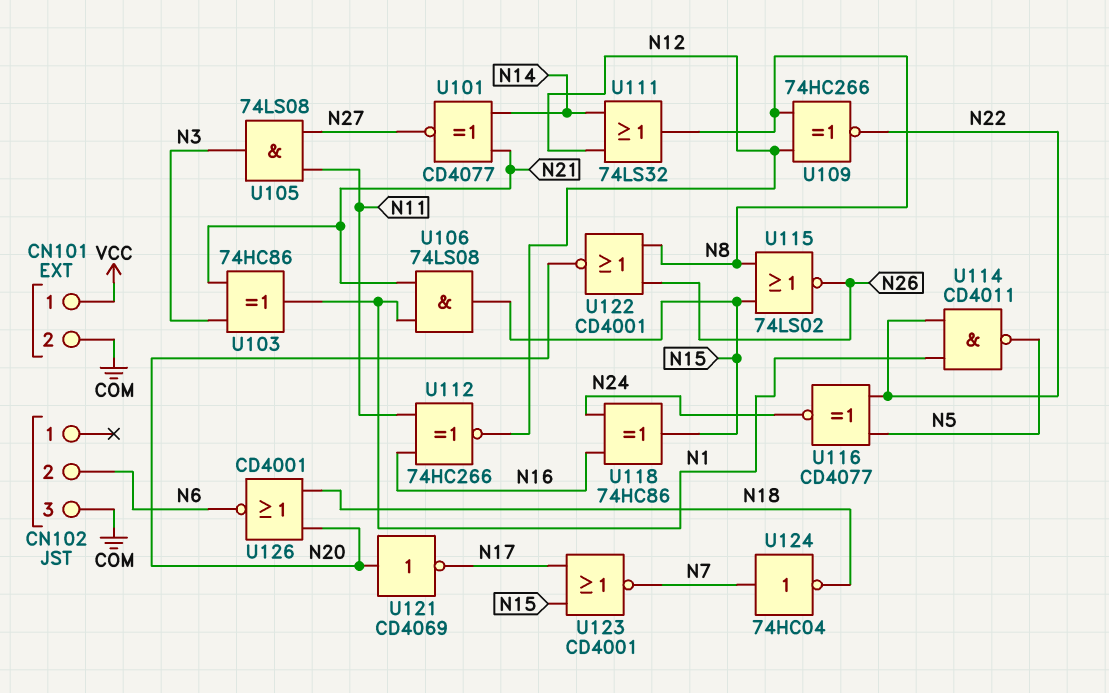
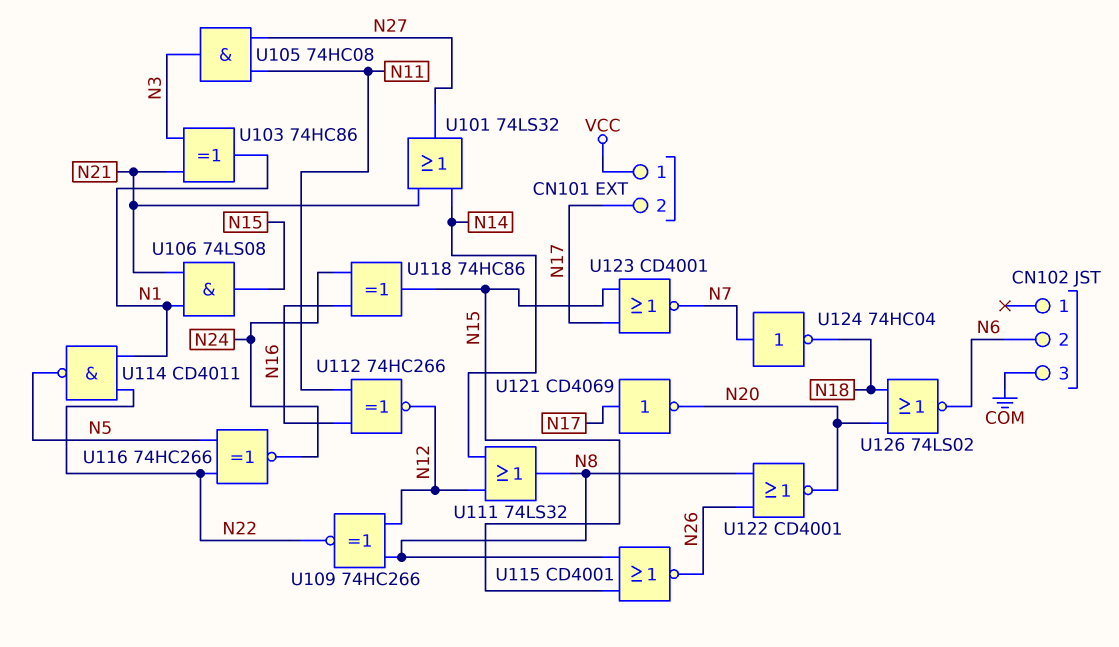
CN101 pin 2: COM -> N17
U101: XNOR CD4077 (in N14, in N21, out N27) -> OR 74LS32 (in N14, in N21, out N27)
U105: AND 74LS08 (in N11, in N27, out N3) -> AND 74HC08 (in N11, in N27, out N3)
U115: NOR 74LS02 (in N8, in N15, out N26) -> NOR CD4001 (in N8, in N15, out N26)
U116: XNOR CD4077 (in N5, in N22, out N24) -> XNOR 74HC266 (in N5, in N22, out N24)
U121: NOT CD4069 (in N20, out N17) -> NOT CD4069 (in N17, out N20)
U126: NOR CD4001 (in N18, in N20, out N6) -> NOR 74LS02 (in N18, in N20, out N6)

